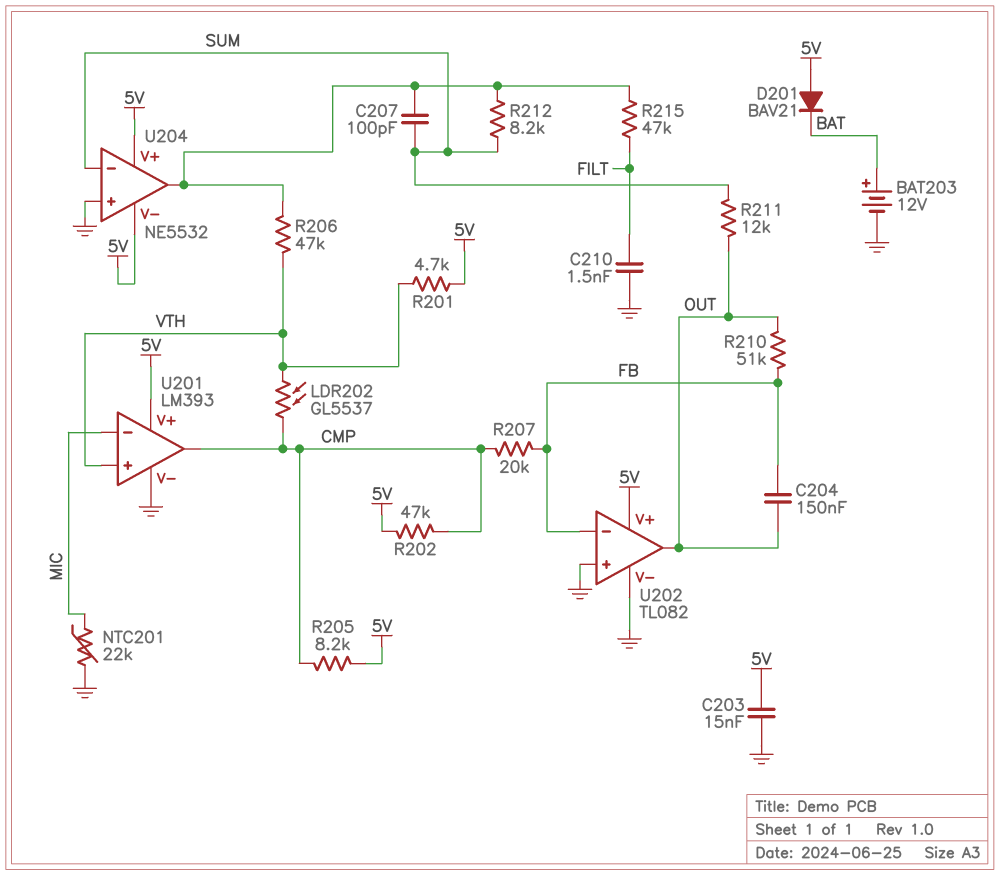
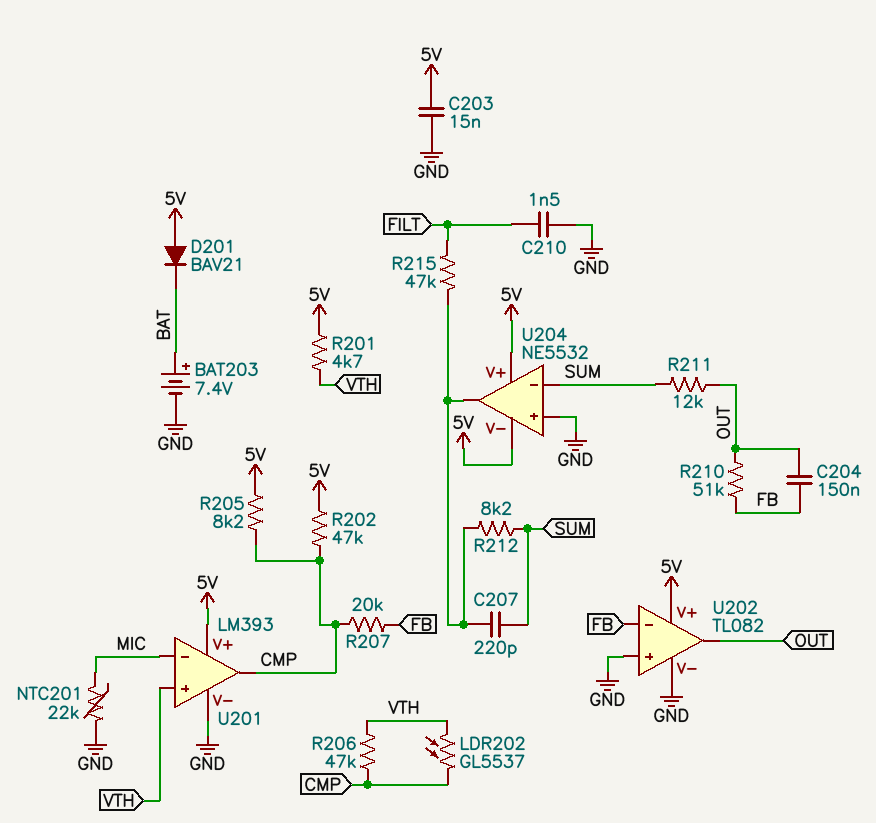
BAT203: 12V (plus BAT, minus GND) -> 7.4V (plus BAT, minus GND)
C207: 100pF (SUM, U204/out) -> 220pF (SUM, U204/out)
R206: 47k (U204/out, VTH) -> 47k (CMP, VTH)

